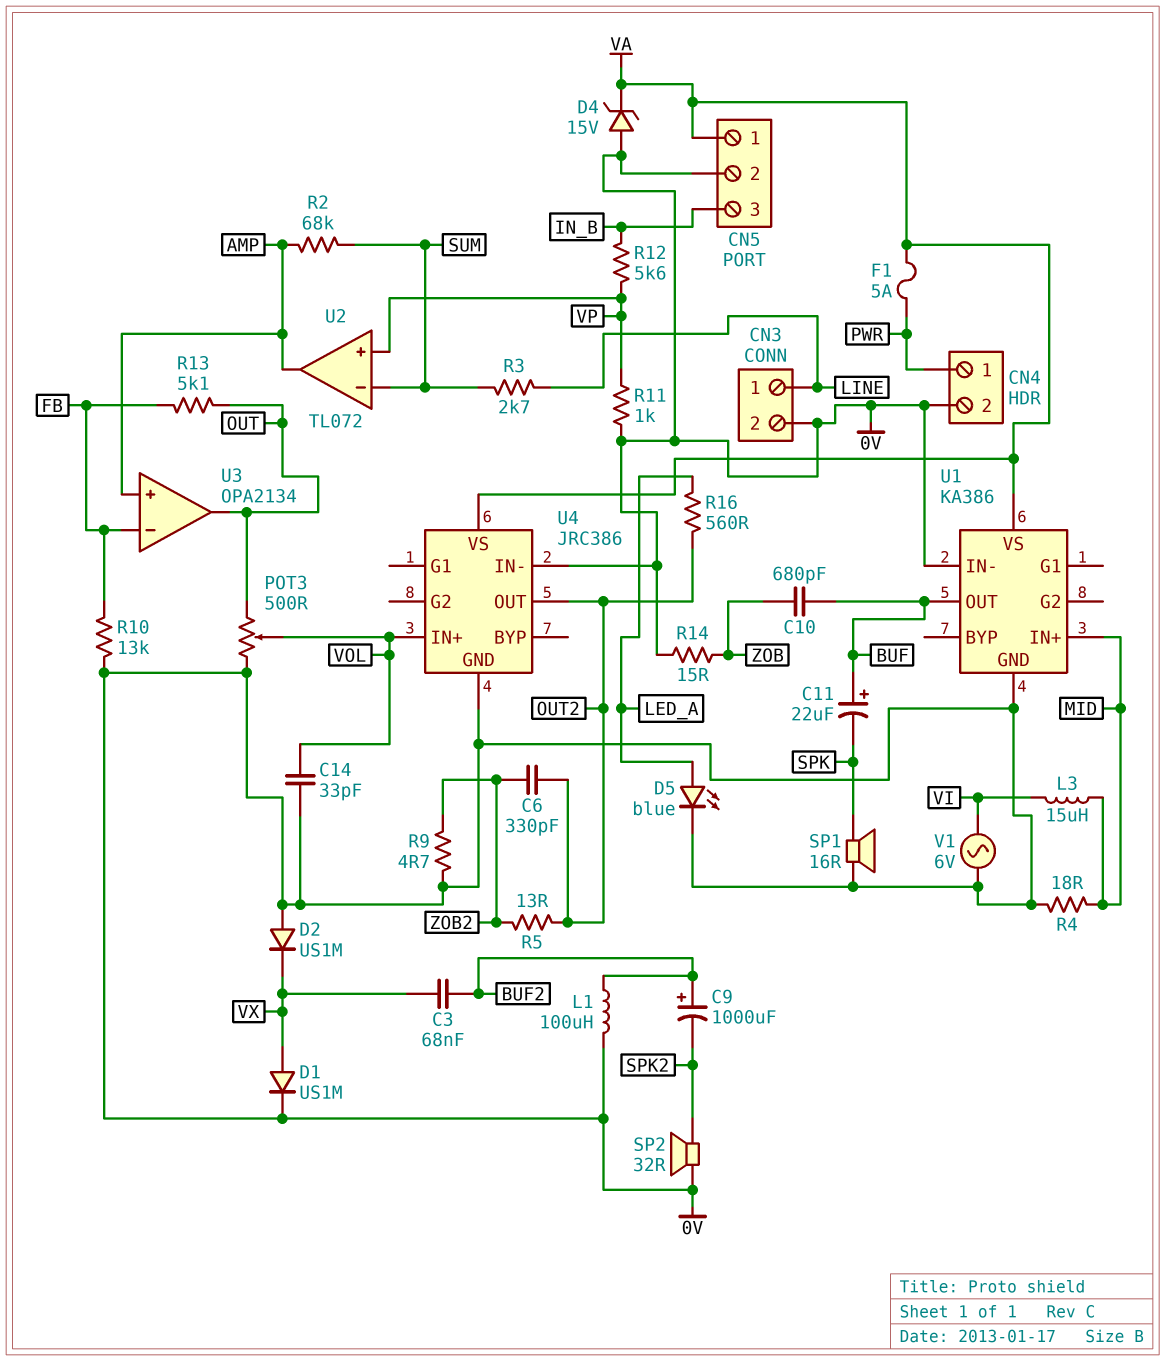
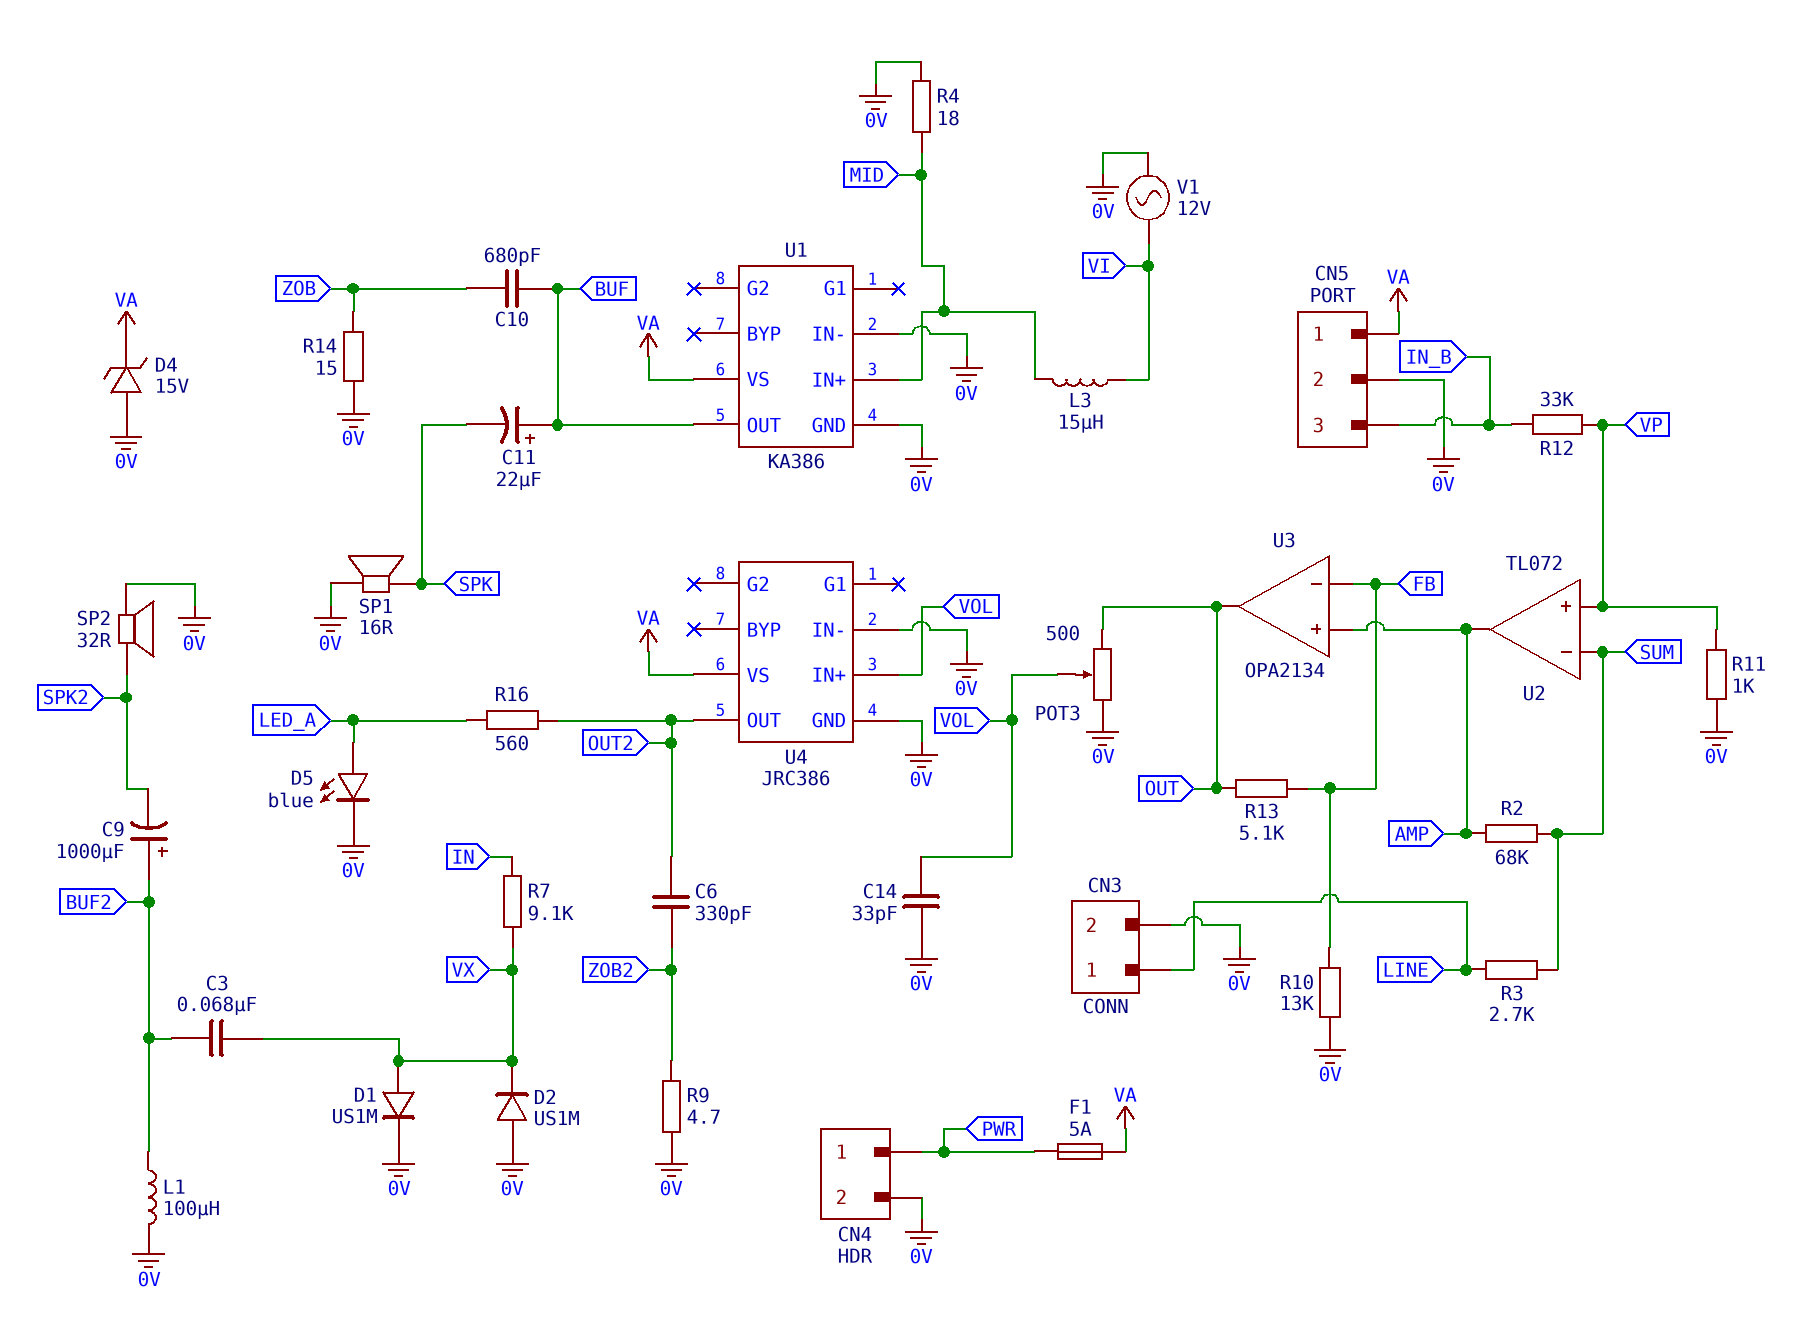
R5: 13 (OUT2, ZOB2) -> none
R7: none -> 9.1k (IN, VX)
R12: 5.6k (IN_B, VP) -> 33k (IN_B, VP)
V1: AC 6V (0V, VI) -> AC 12V (0V, VI)

